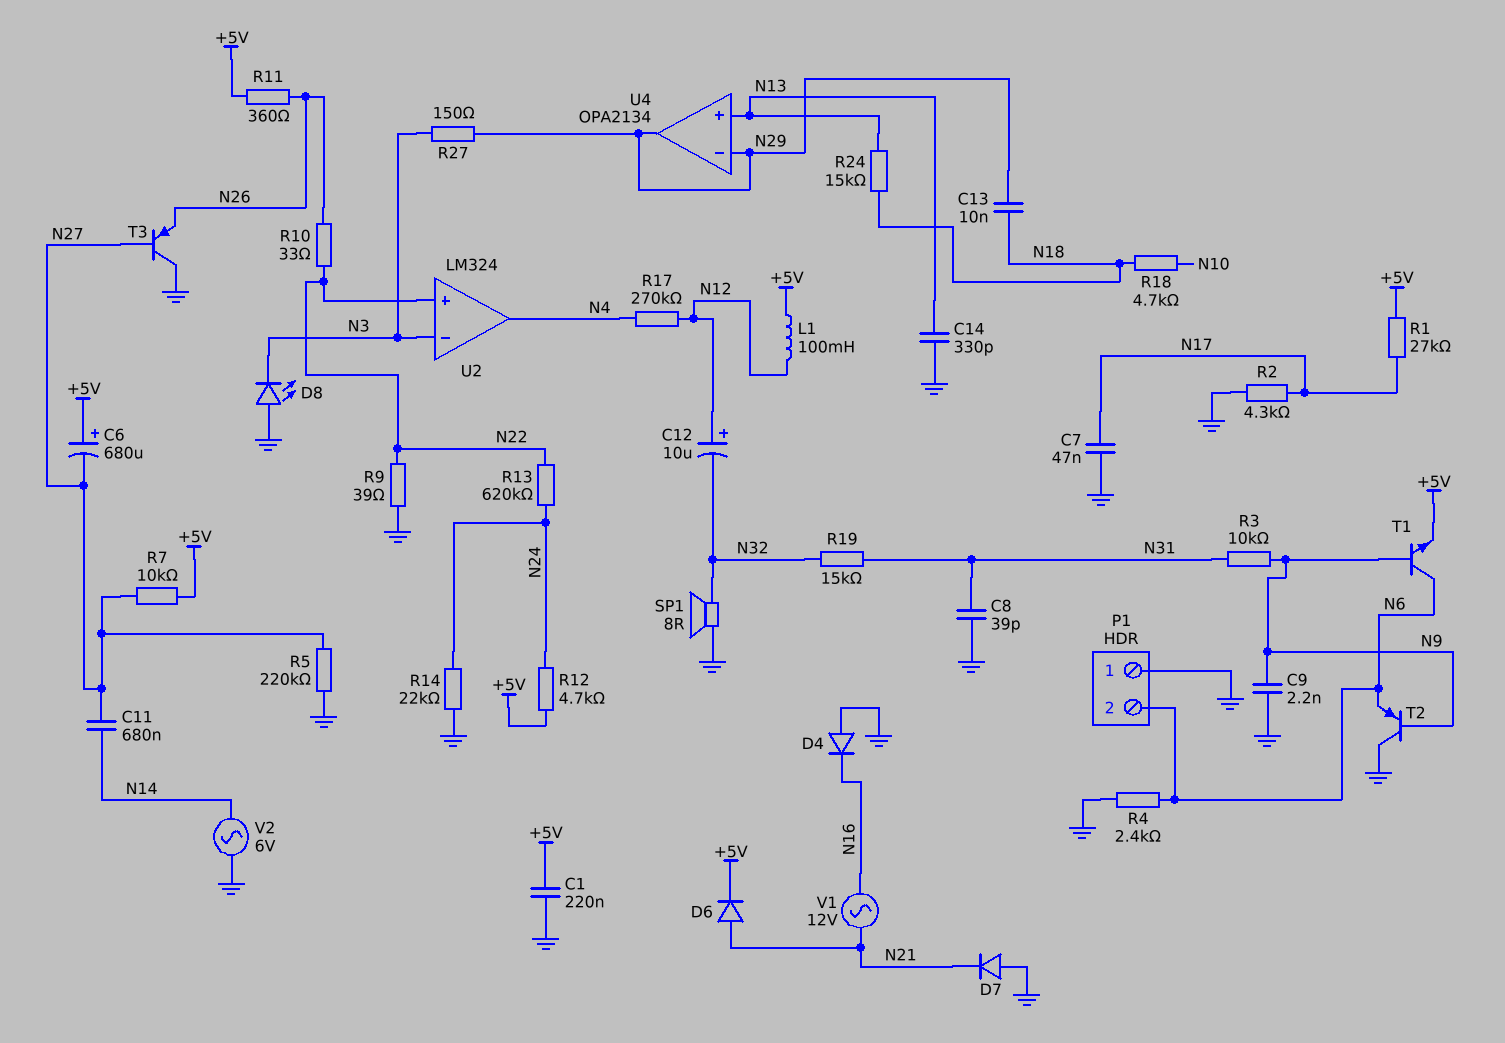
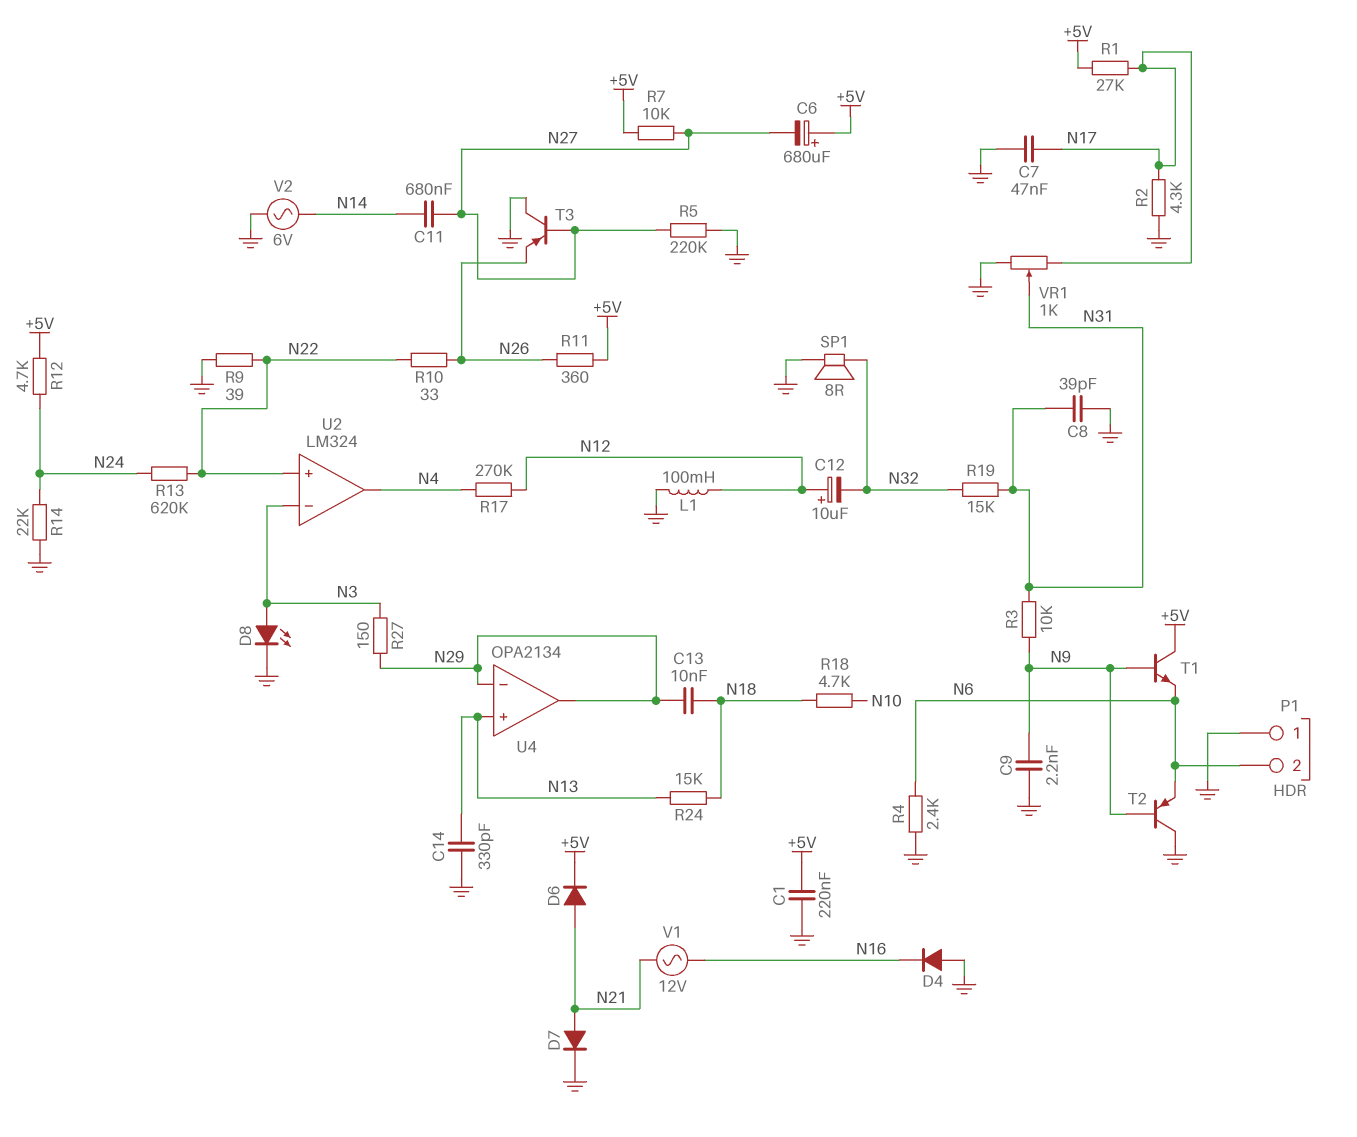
D7: diode (A GND, K N21) -> diode (A N21, K GND)
D8: LED (A GND, K N3) -> LED (A N3, K GND)
L1: 100mH (+5V, N12) -> 100mH (GND, N12)
T1: NPN (B N9, C N6, E +5V) -> NPN (B N9, C +5V, E N6)
VR1: none -> 1k (GND, N17, wiper N31)

